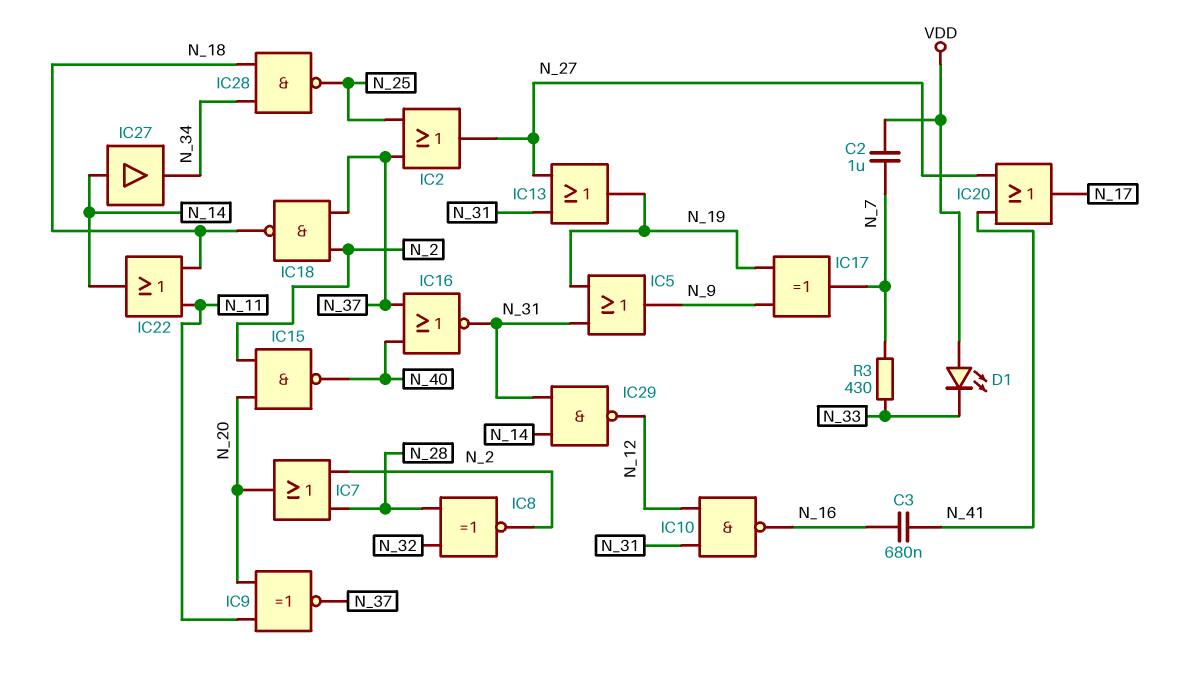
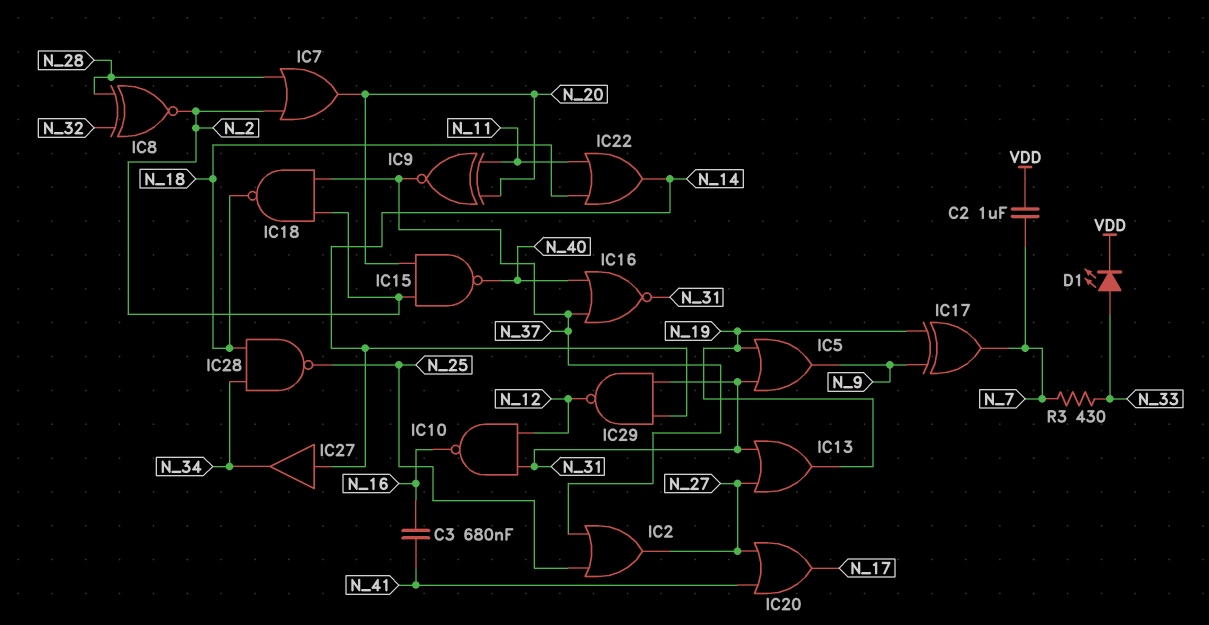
D1: LED (A VDD, K N_33) -> LED (A N_33, K VDD)

